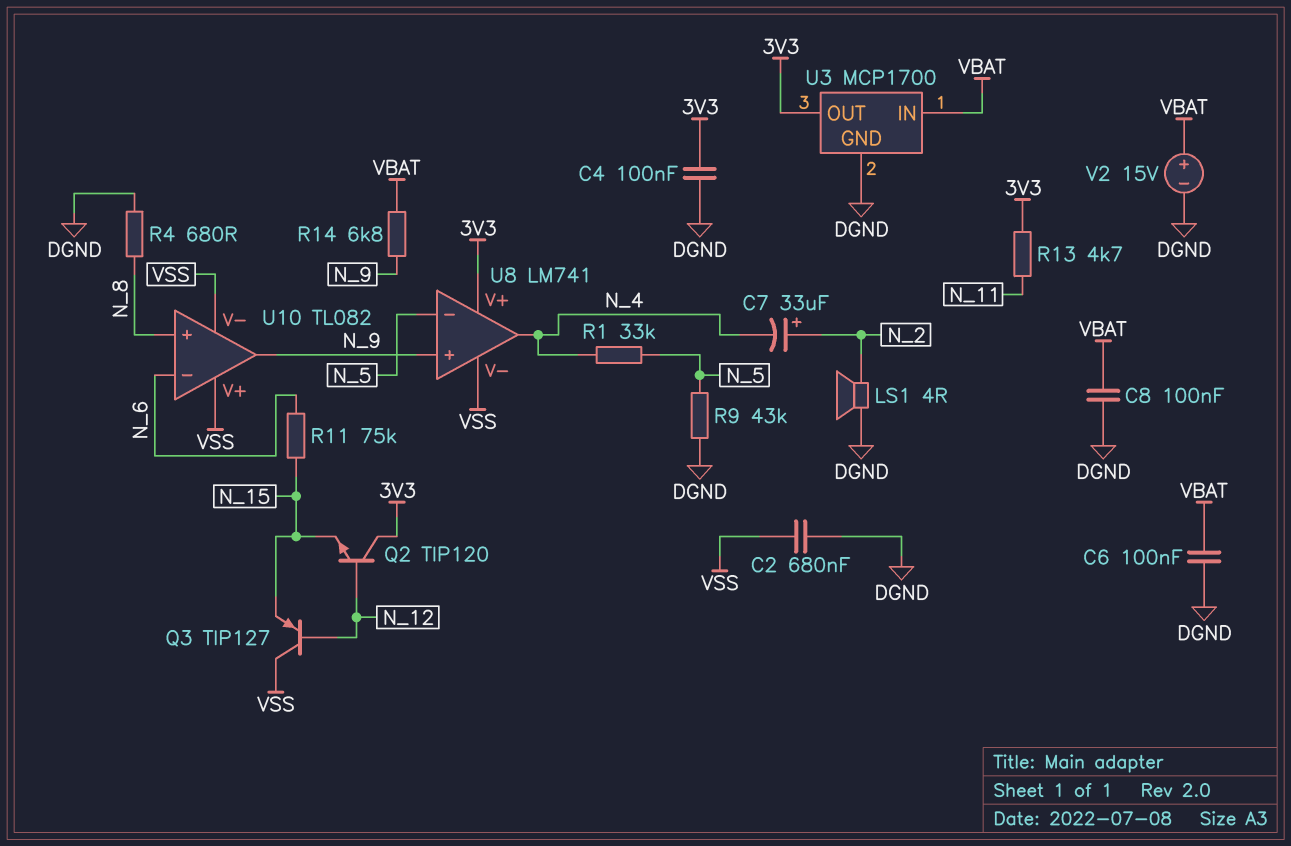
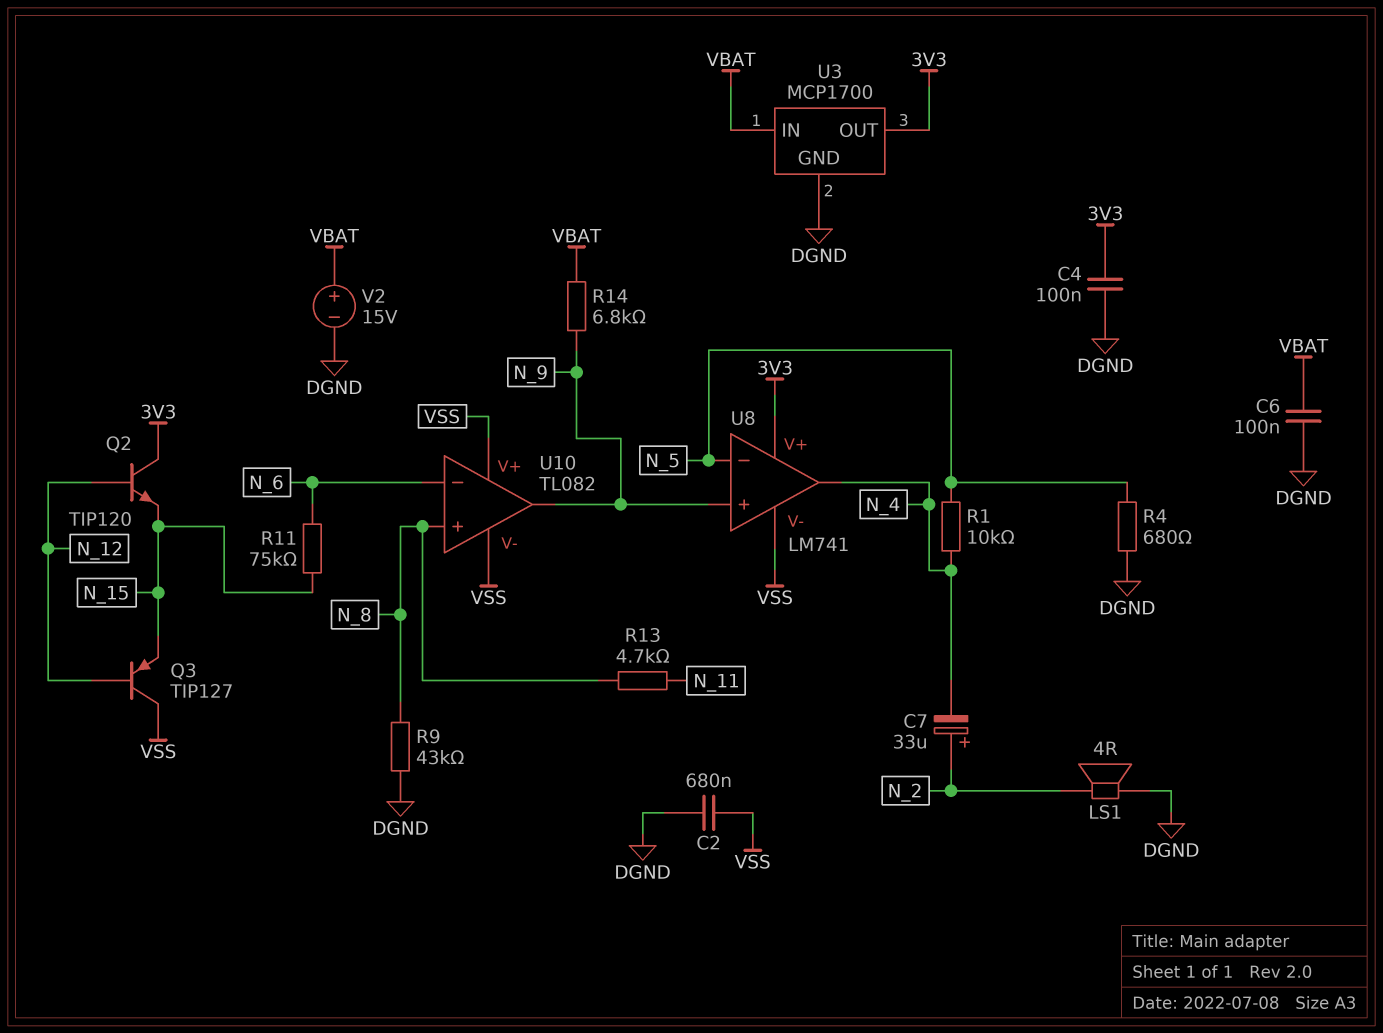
C8: 100nF (DGND, VBAT) -> none
R1: 33k (N_4, N_5) -> 10k (N_4, N_5)
R4: 680 (DGND, N_8) -> 680 (DGND, N_5)
R9: 43k (DGND, N_5) -> 43k (DGND, N_8)
R13: 4.7k (3V3, N_11) -> 4.7k (N_8, N_11)

